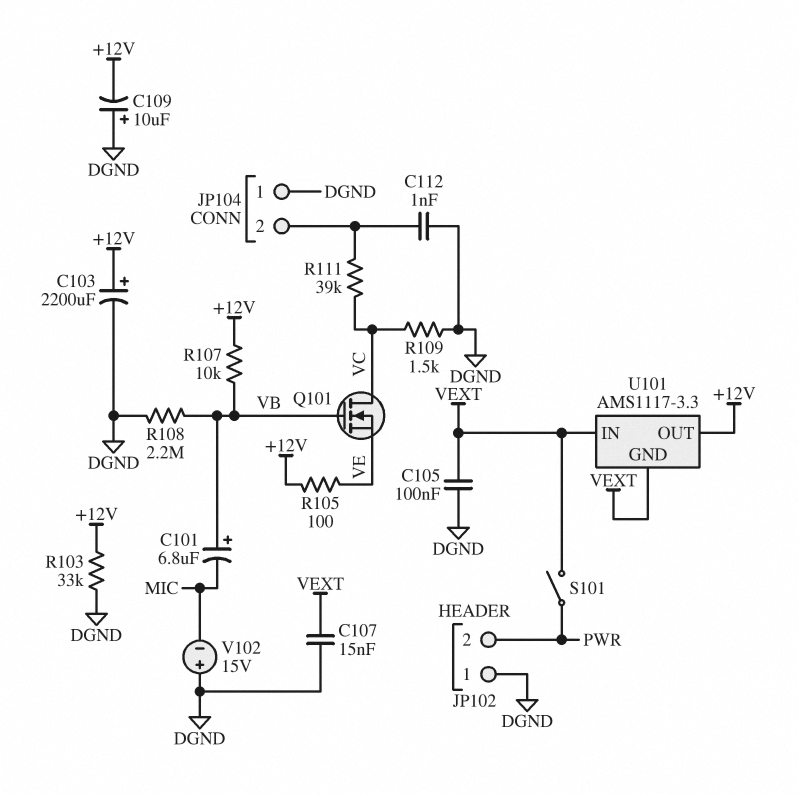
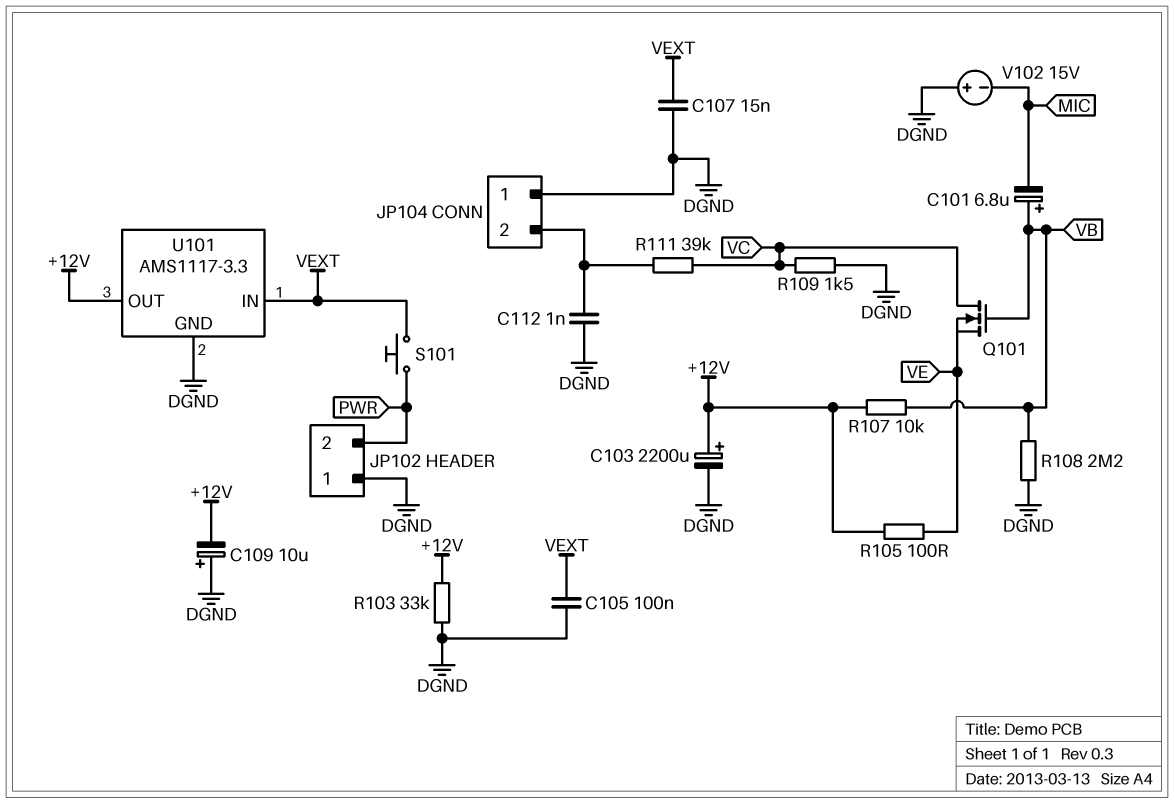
S101: switch (PWR, VEXT) -> button (PWR, VEXT)
U101 pin GND: VEXT -> DGND

